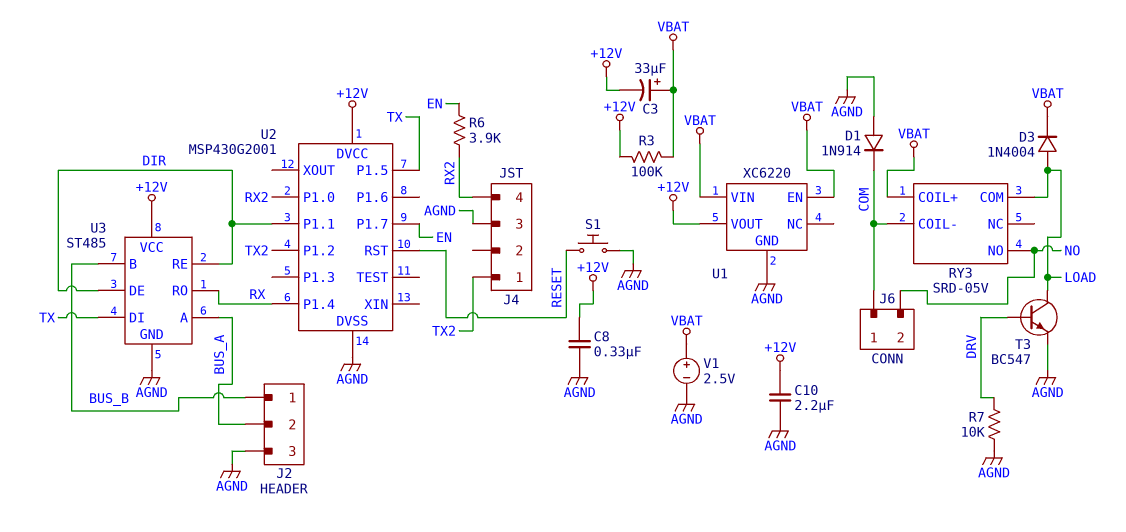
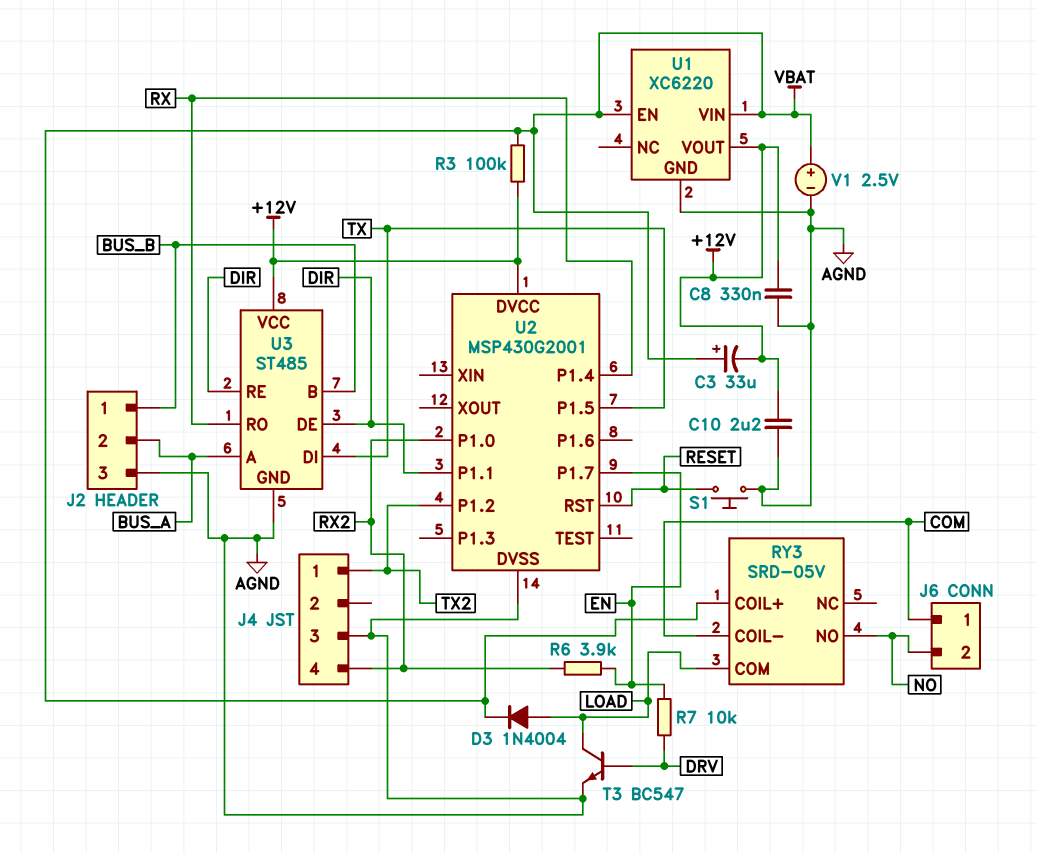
D1: diode 1N914 (A AGND, K COM) -> none
R7: 10k (AGND, DRV) -> 10k (DRV, EN)

